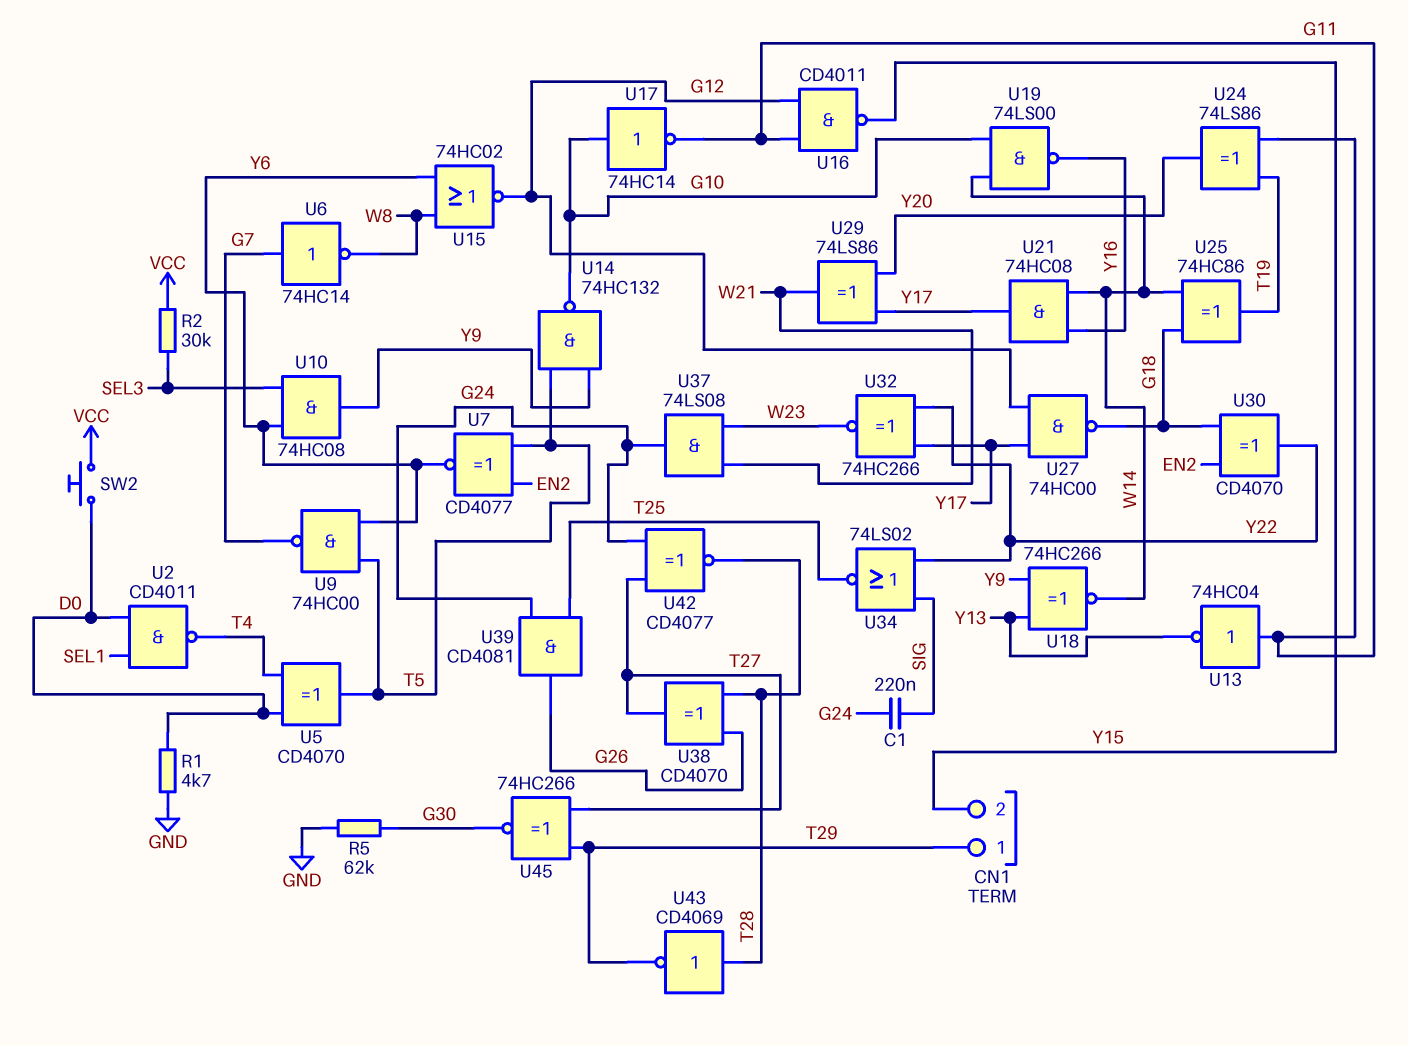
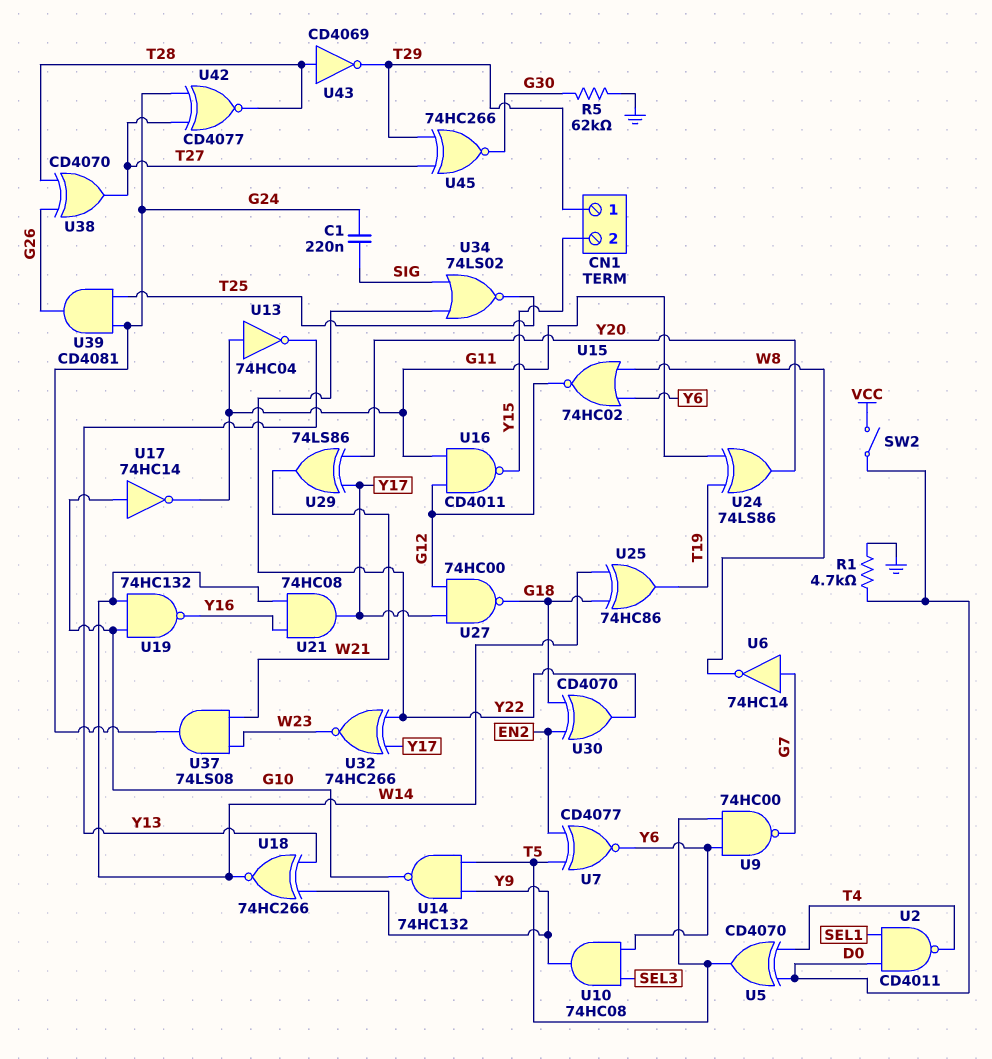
R2: 30k (SEL3, VCC) -> none
SW2: button (D0, VCC) -> switch (D0, VCC)
U19: NAND 74LS00 (in G10, in W14, out Y16) -> NAND 74HC132 (in G10, in W14, out Y16)

